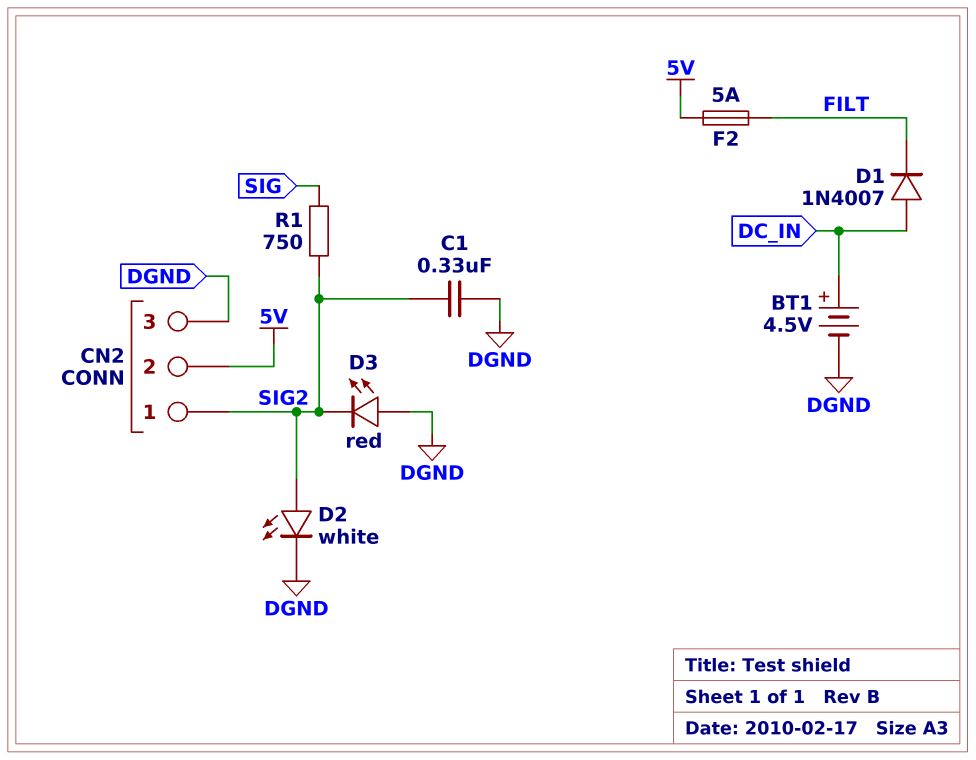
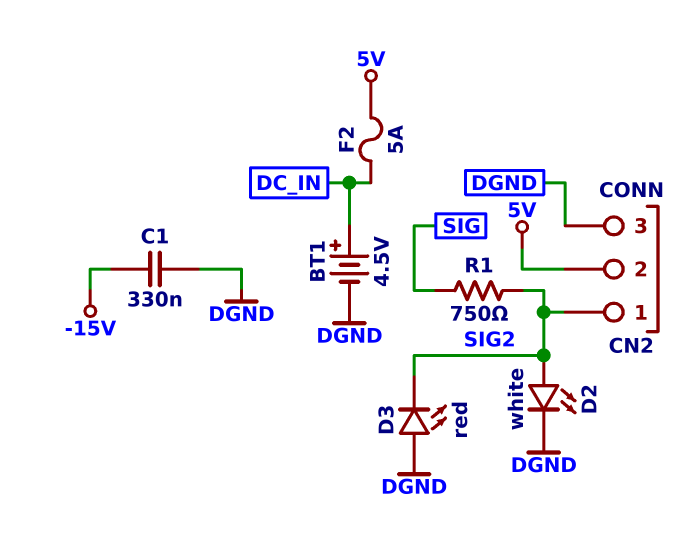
C1: 330nF (DGND, SIG2) -> 330nF (-15V, DGND)
D1: diode 1N4007 (A DC_IN, K FILT) -> none
F2: 5A (5V, FILT) -> 5A (5V, DC_IN)

